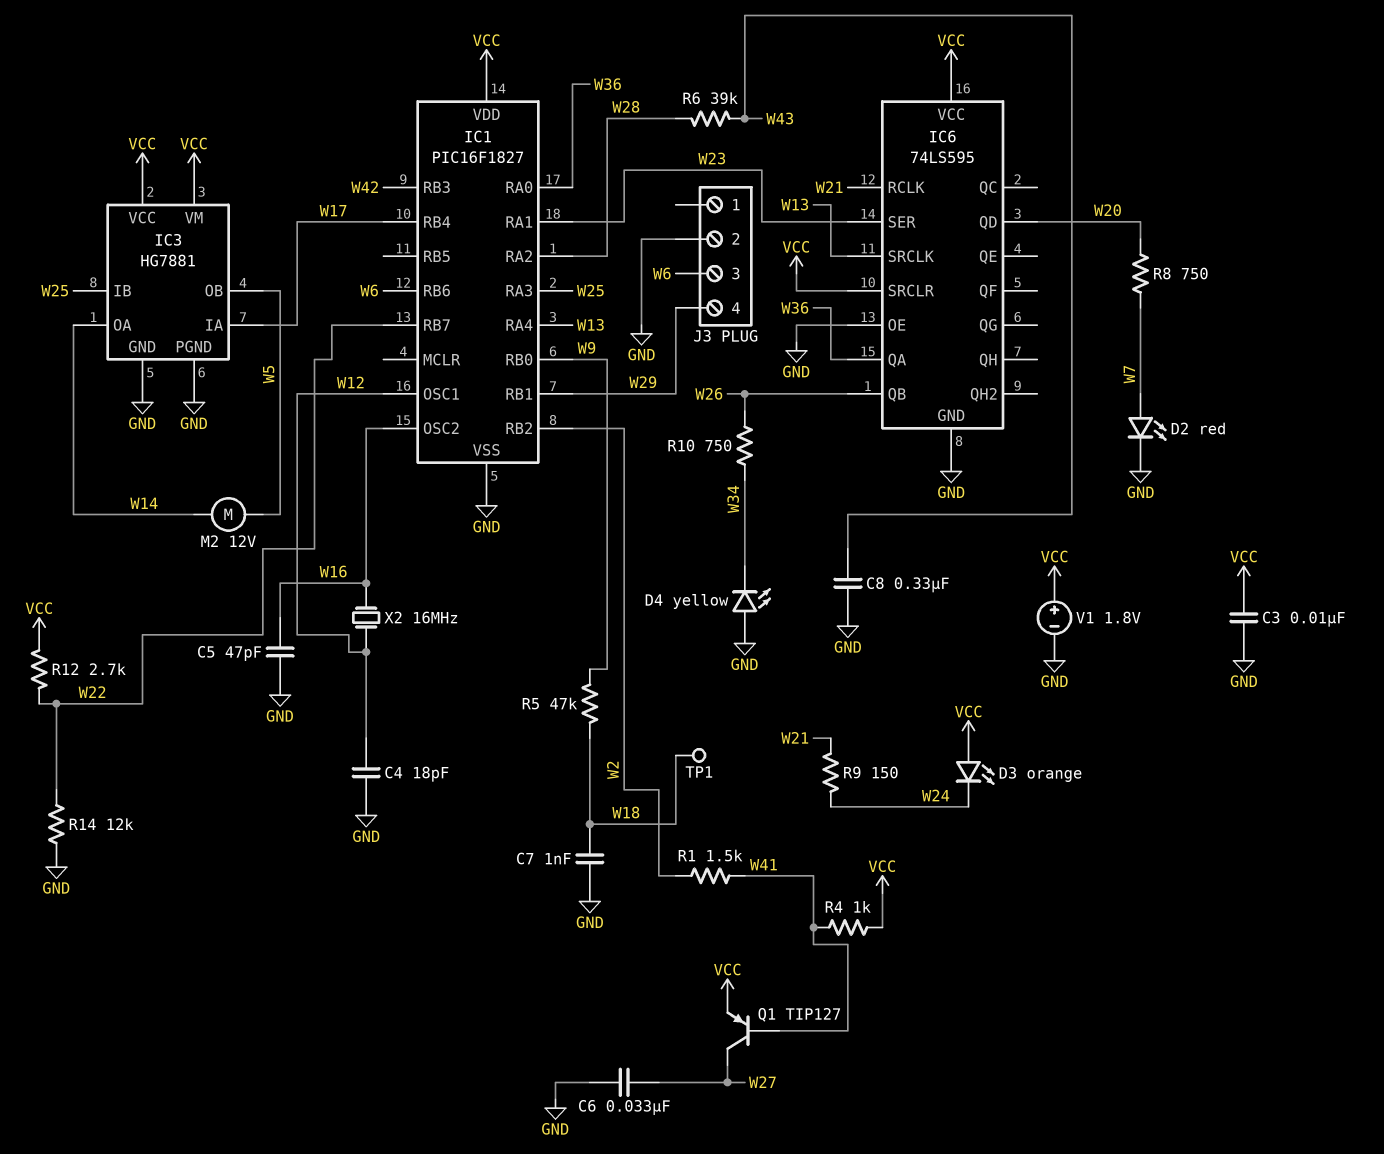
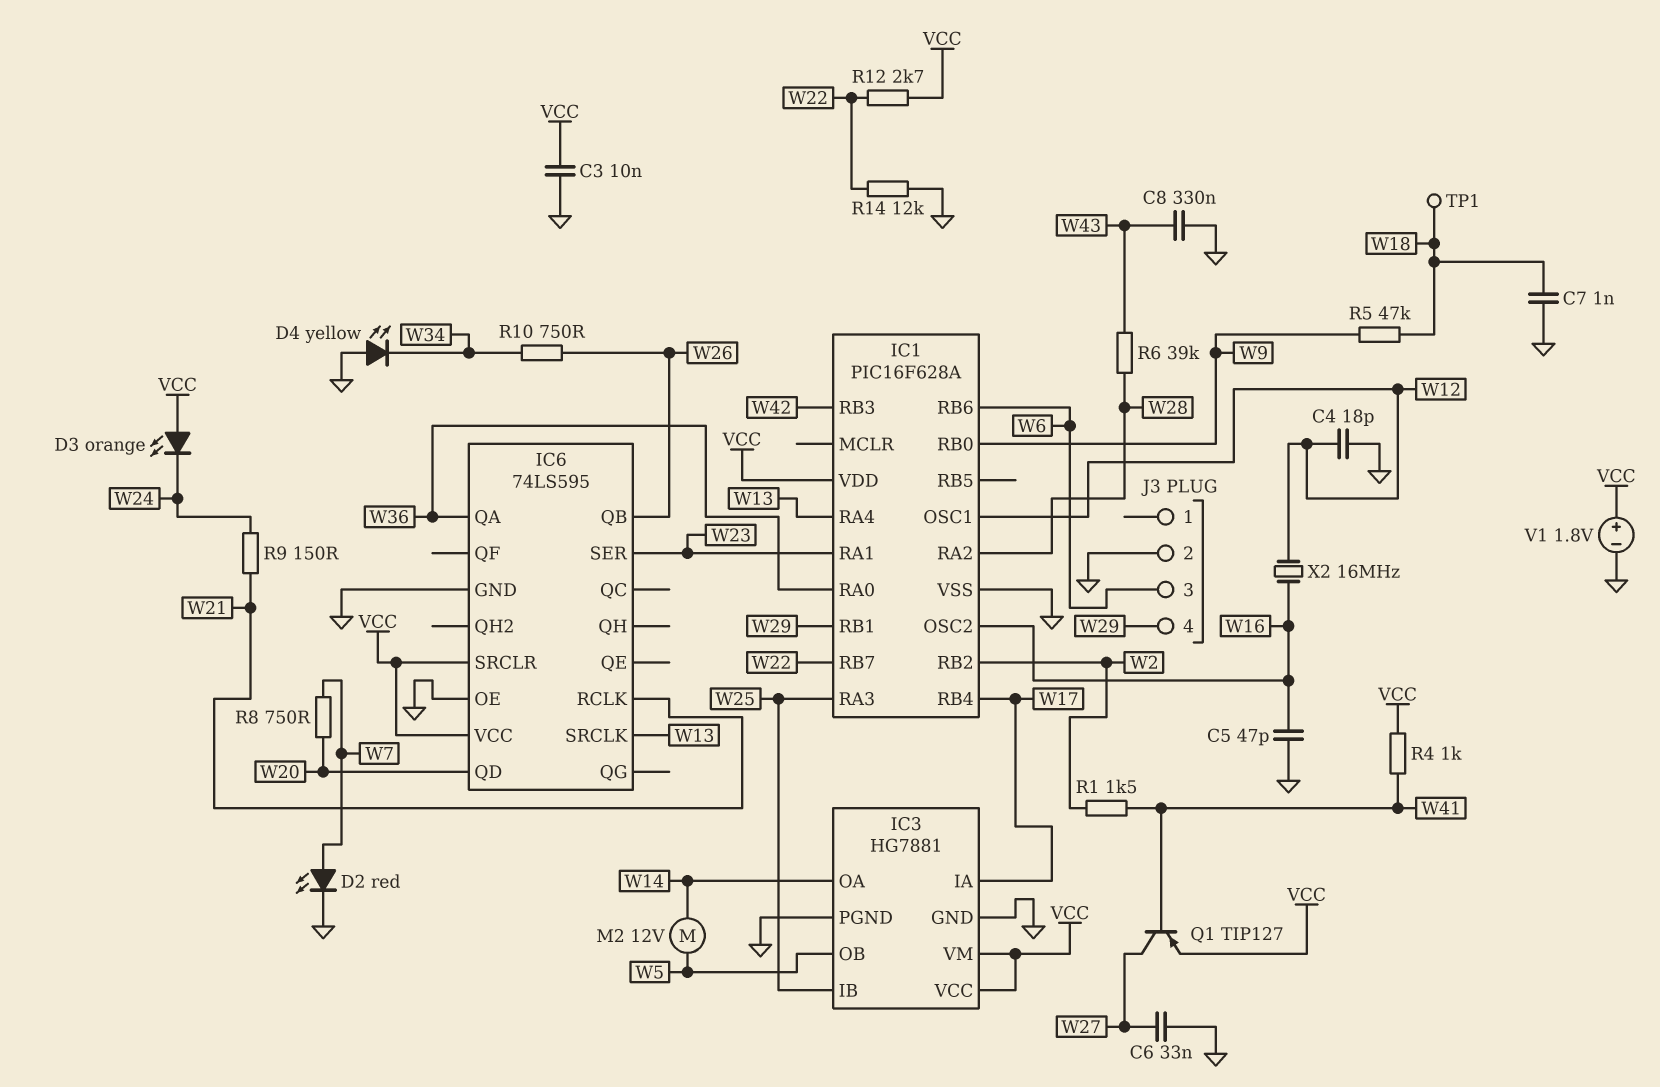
IC1: PIC16F1827 -> PIC16F628A

